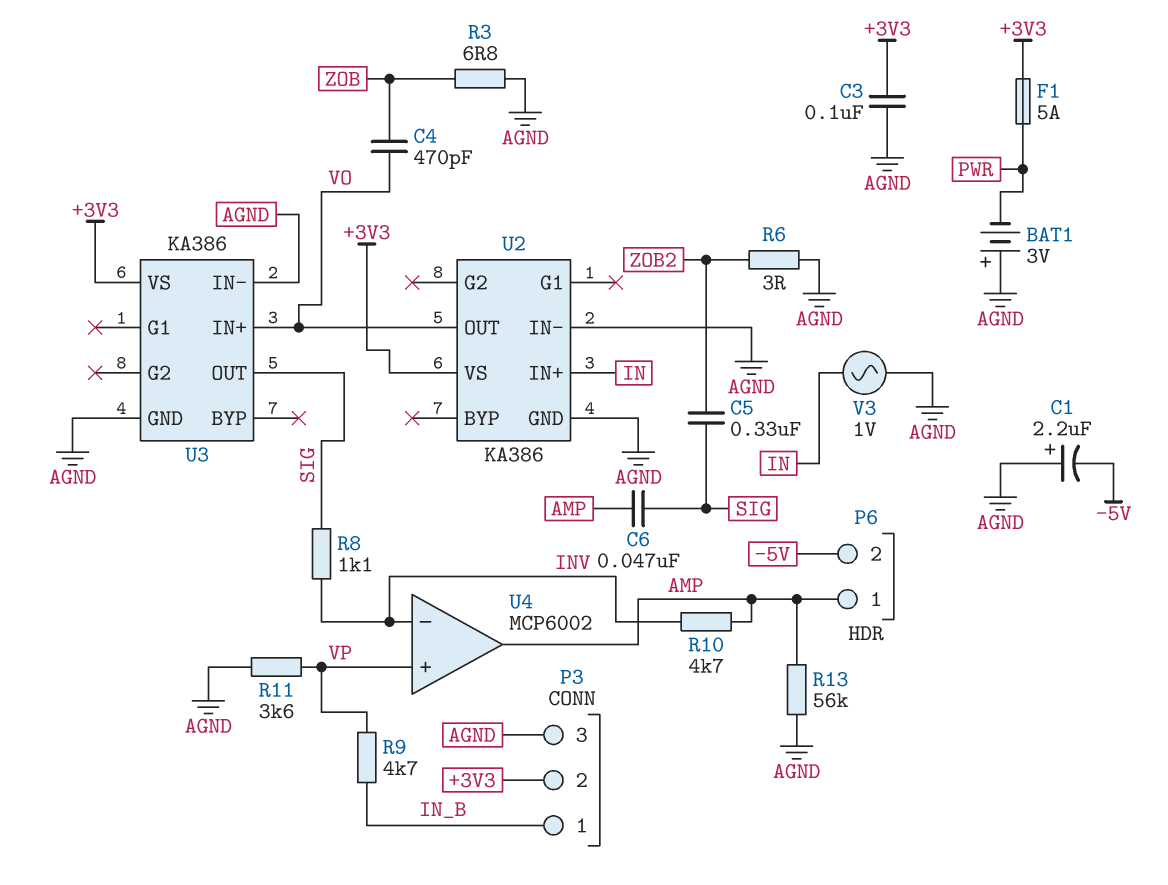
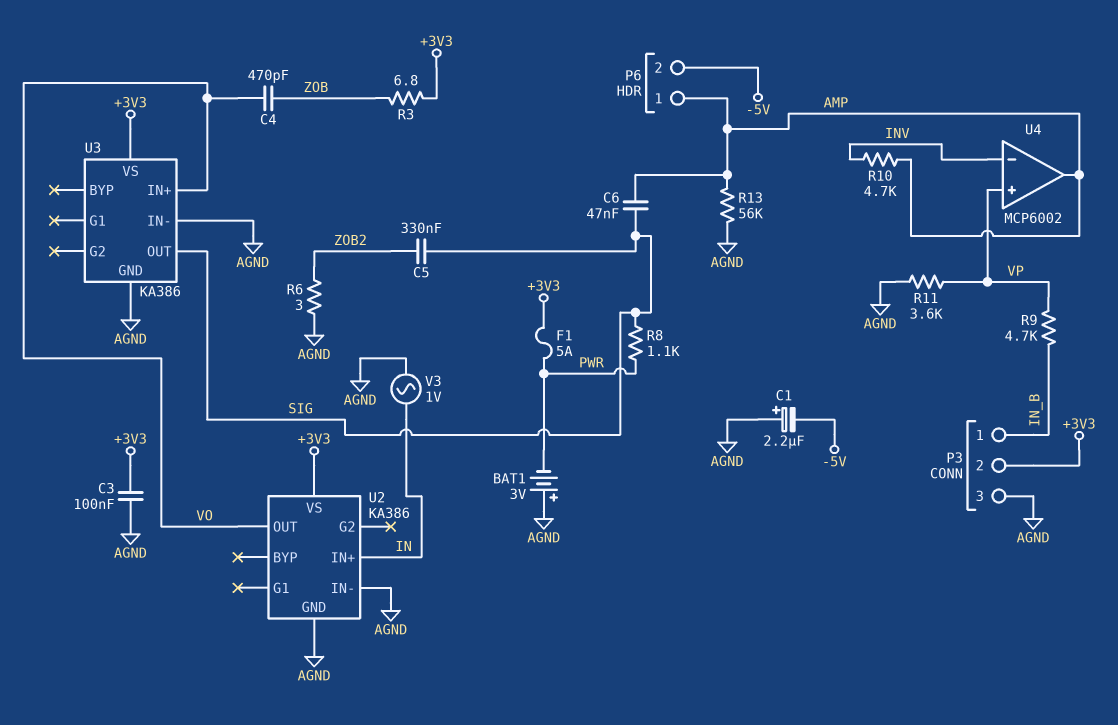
R3: 6.8 (AGND, ZOB) -> 6.8 (+3V3, ZOB)
R8: 1.1k (INV, SIG) -> 1.1k (PWR, SIG)

